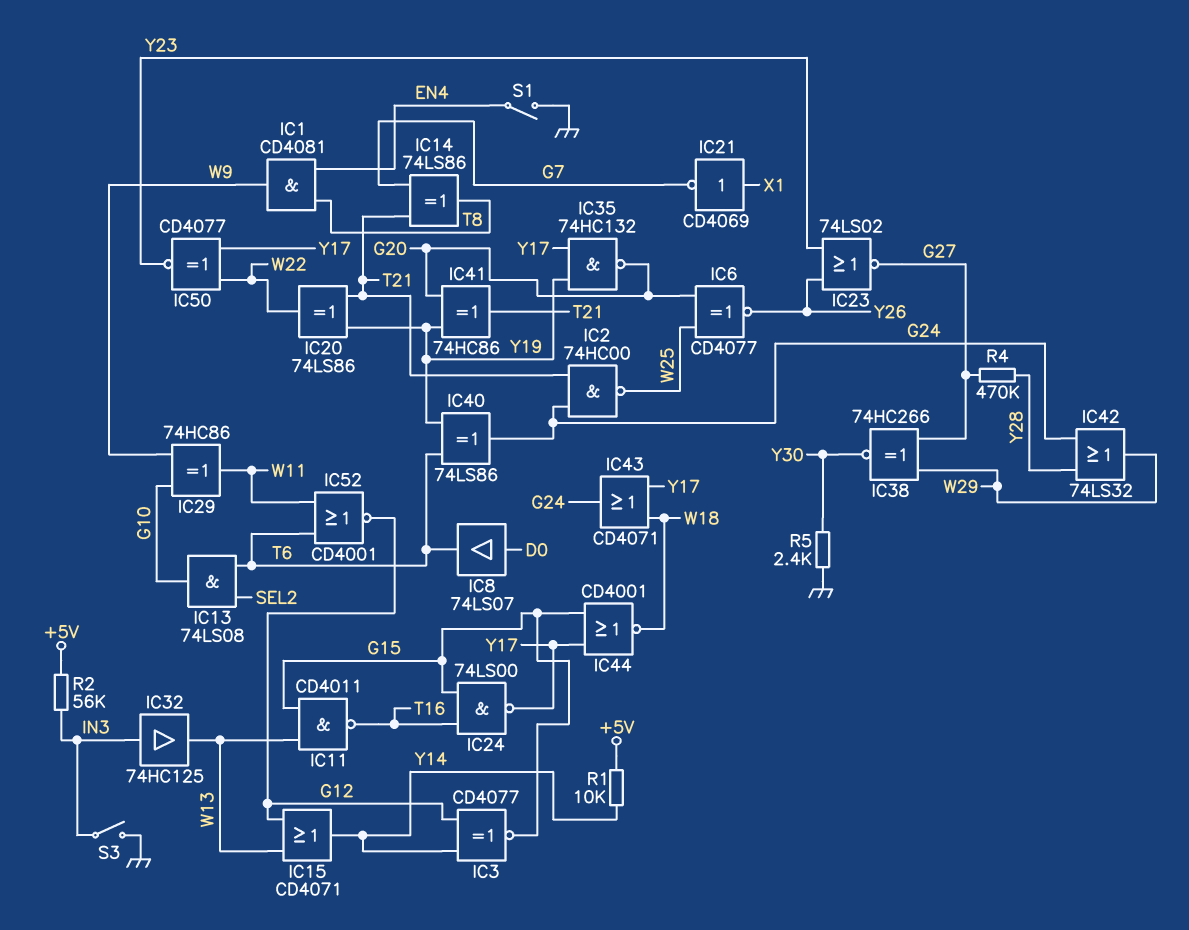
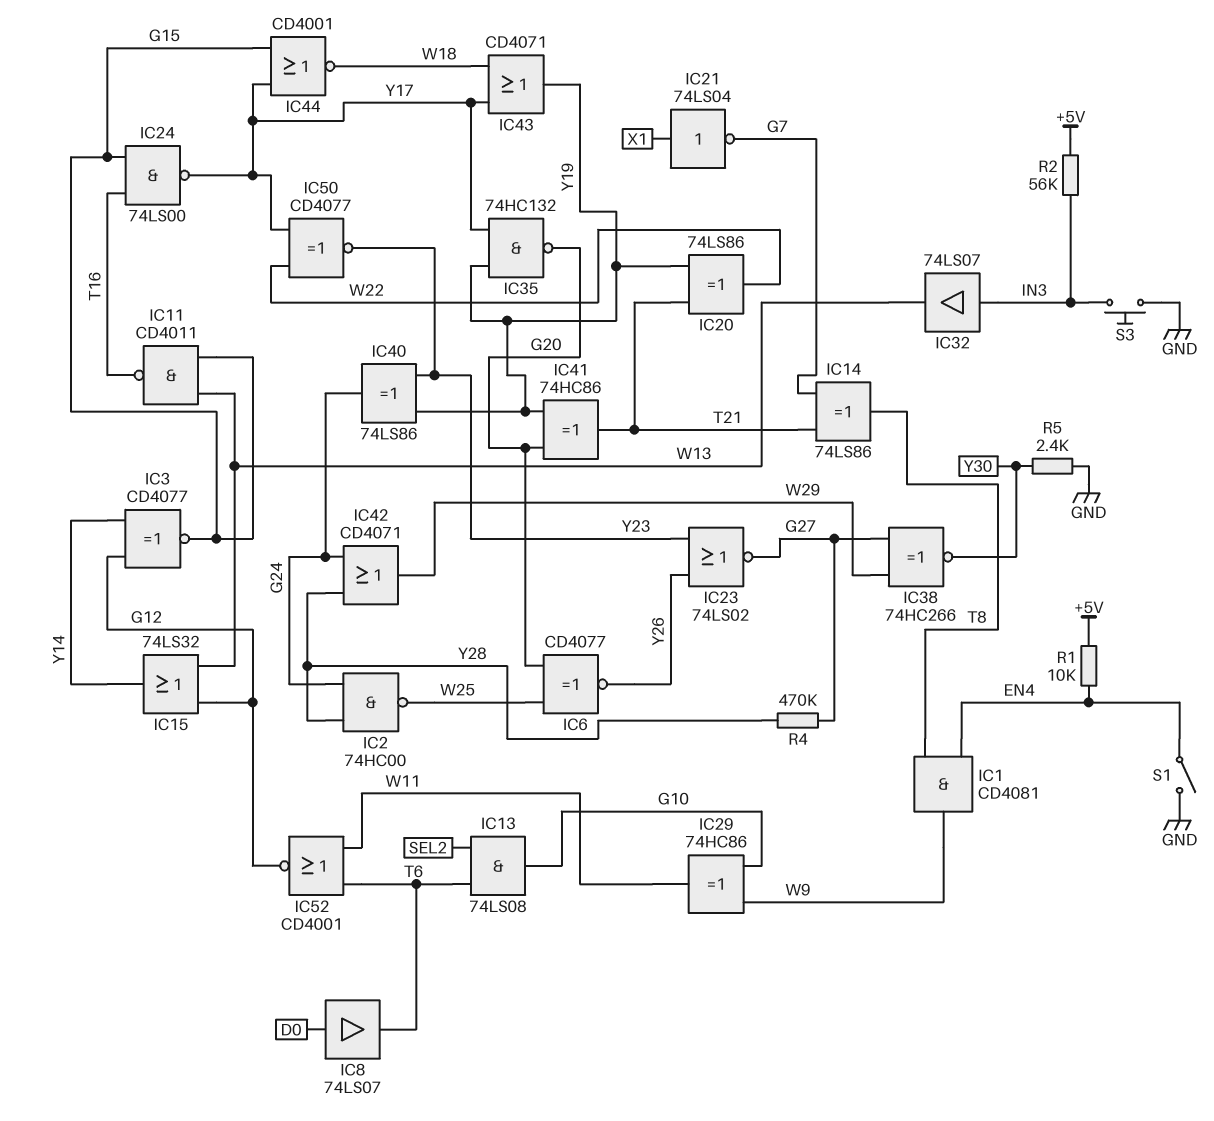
IC2: NAND 74HC00 (in G24, in T21, out W25) -> NAND 74HC00 (in G24, in Y28, out W25)
IC15: OR CD4071 (in G12, in W13, out Y14) -> OR 74LS32 (in G12, in W13, out Y14)
IC21: NOT CD4069 (in X1, out G7) -> NOT 74LS04 (in X1, out G7)
IC32: buffer 74HC125 (in IN3, out W13) -> buffer 74LS07 (in IN3, out W13)
IC40: XOR 74LS86 (in T6, in Y19, out G24) -> XOR 74LS86 (in Y19, in Y23, out G24)
IC42: OR 74LS32 (in G24, in Y28, out W29) -> OR CD4071 (in G24, in Y28, out W29)
IC43: OR CD4071 (in W18, in Y17, out G24) -> OR CD4071 (in W18, in Y17, out Y19)
R1: 10k (+5V, Y14) -> 10k (+5V, EN4)
S3: switch (GND, IN3) -> button (GND, IN3)

